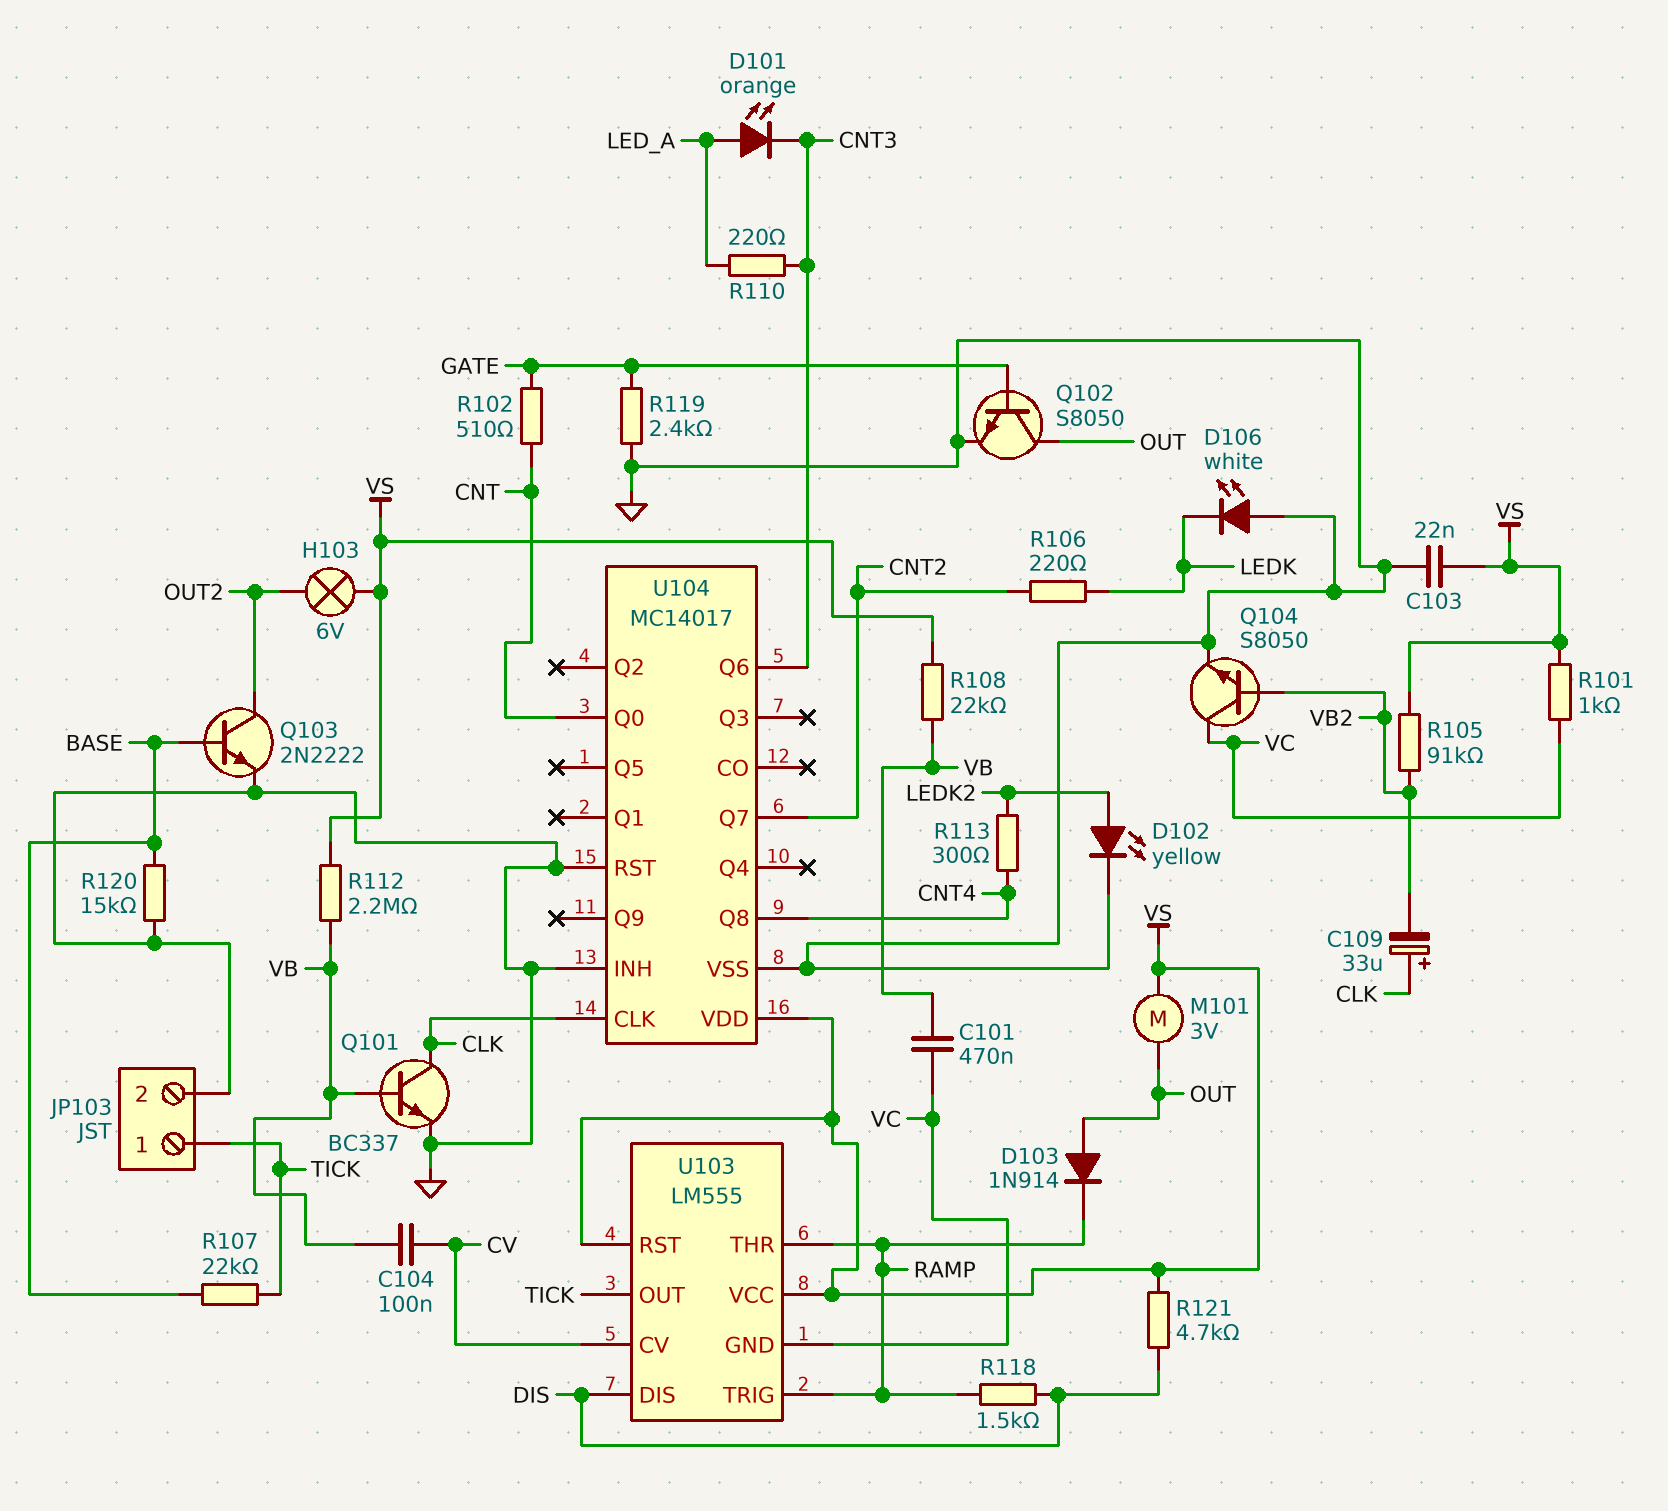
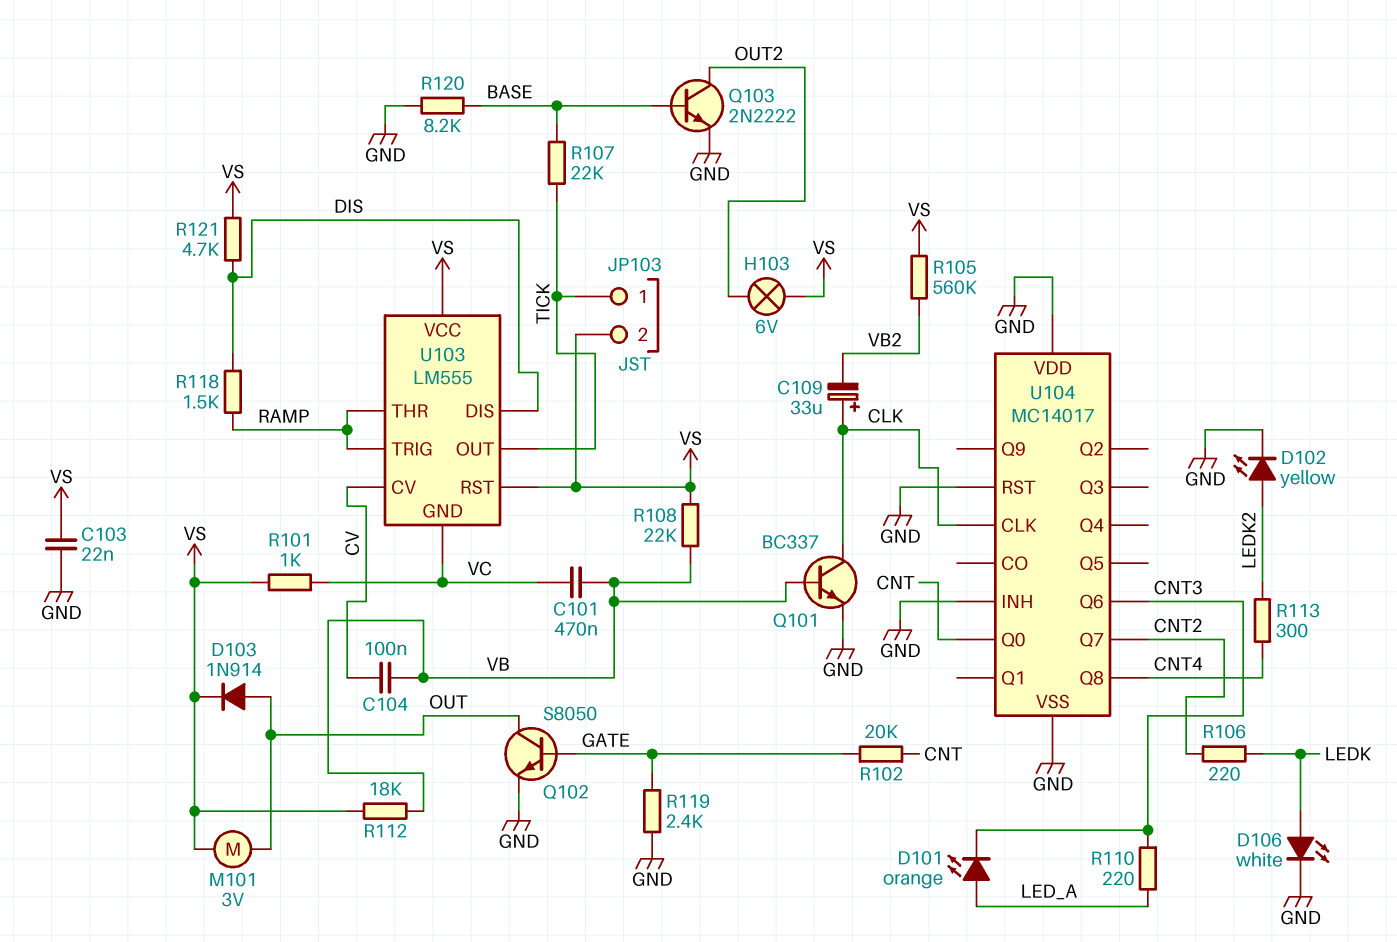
D103: diode 1N914 (A OUT, K RAMP) -> diode 1N914 (A OUT, K VS)
D106: LED white (A GND, K LEDK) -> LED white (A LEDK, K GND)
JP103 pin 2: GND -> VS
Q104: NPN S8050 (B VB2, C VC, E GND) -> none
R102: 510 (CNT, GATE) -> 20k (CNT, GATE)
R105: 91k (VB2, VS) -> 560k (VB2, VS)
R112: 2.2M (VB, VS) -> 18k (VB, VS)
R120: 15k (BASE, GND) -> 8.2k (BASE, GND)
U104 pin VDD: VS -> GND

